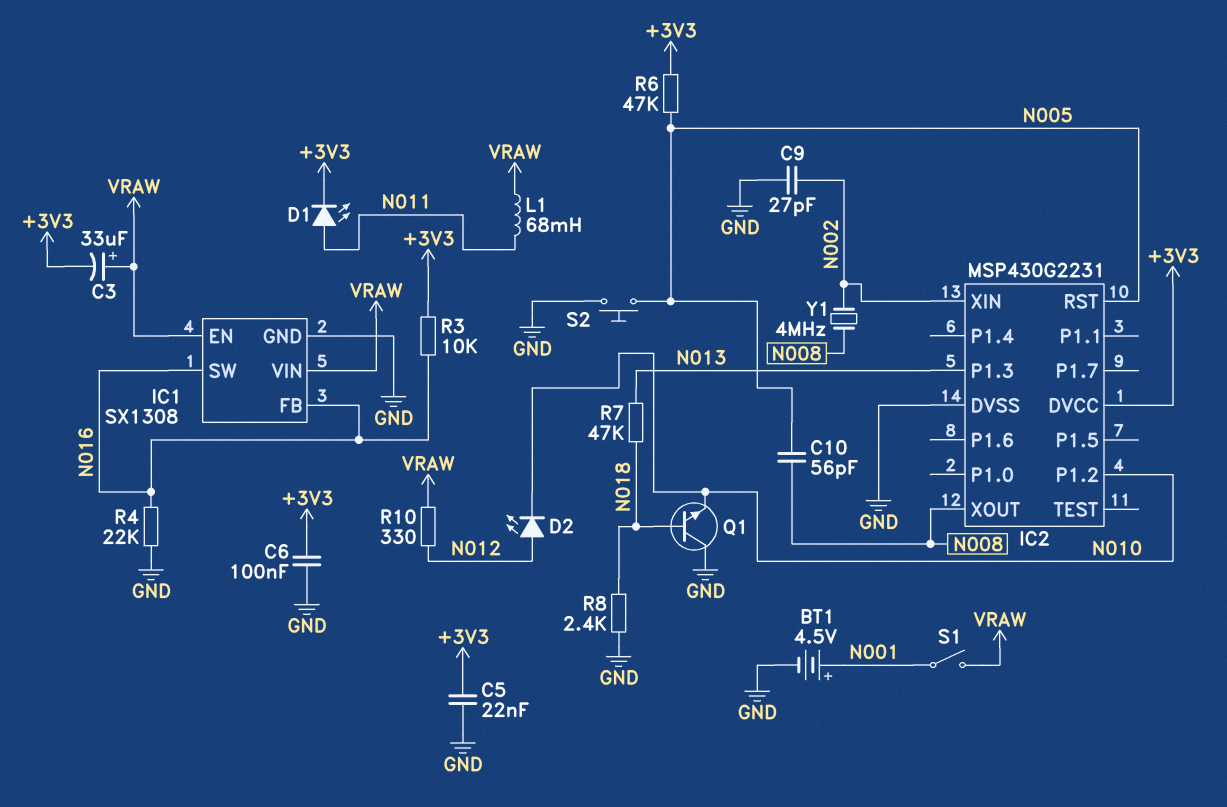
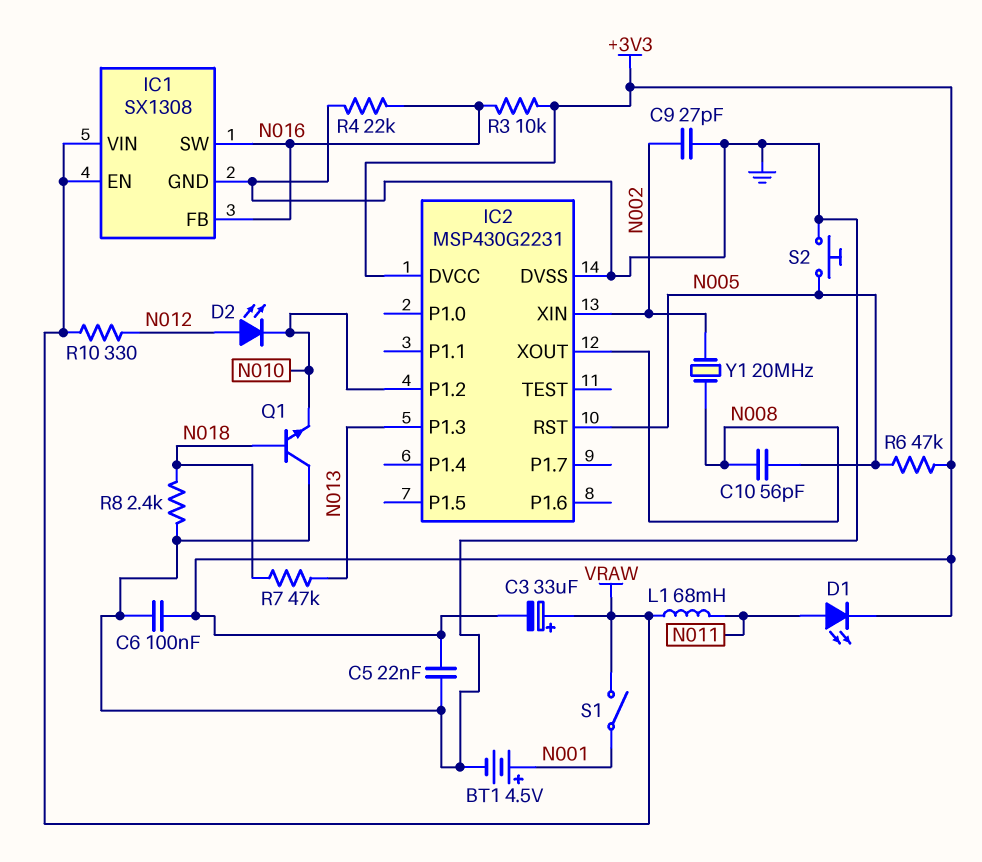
Y1: 4MHz (N002, N008) -> 20MHz (N002, N008)

